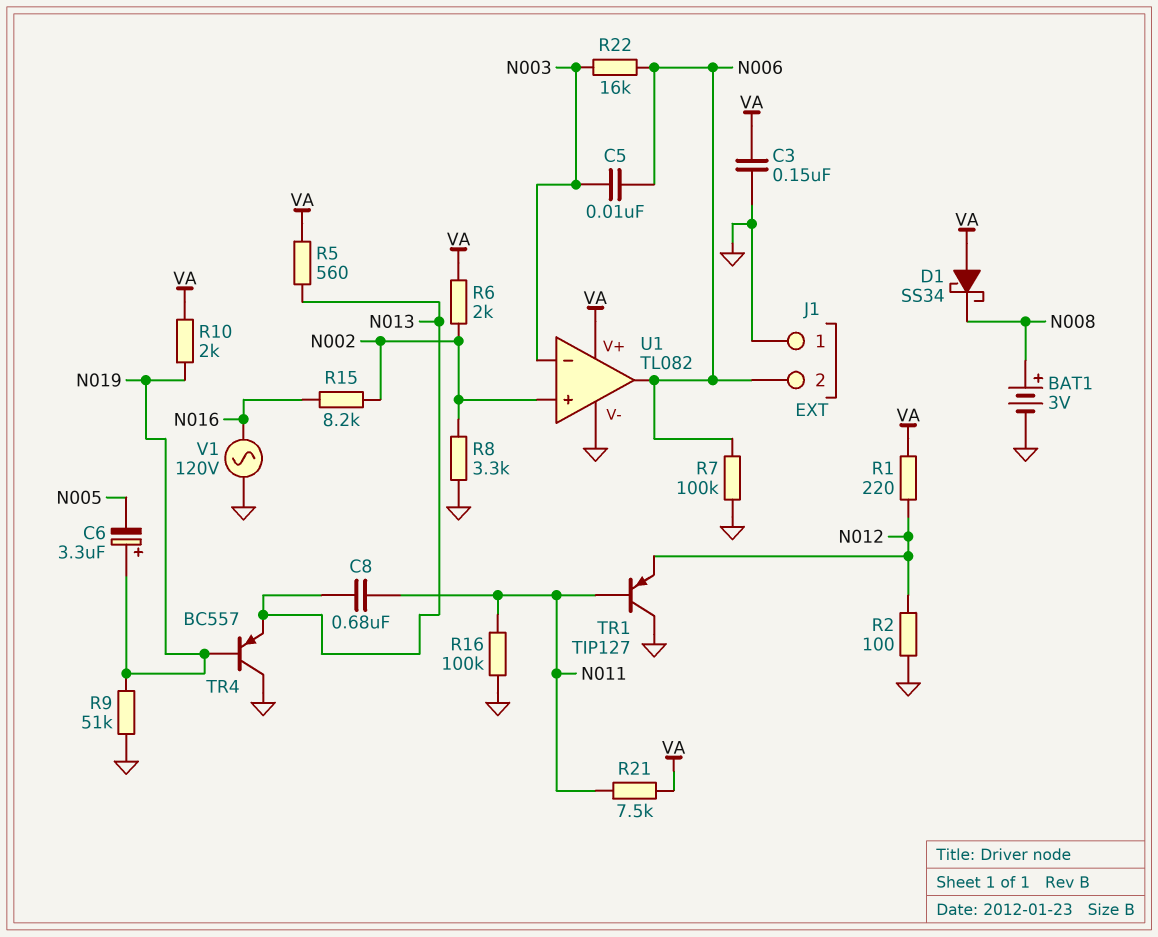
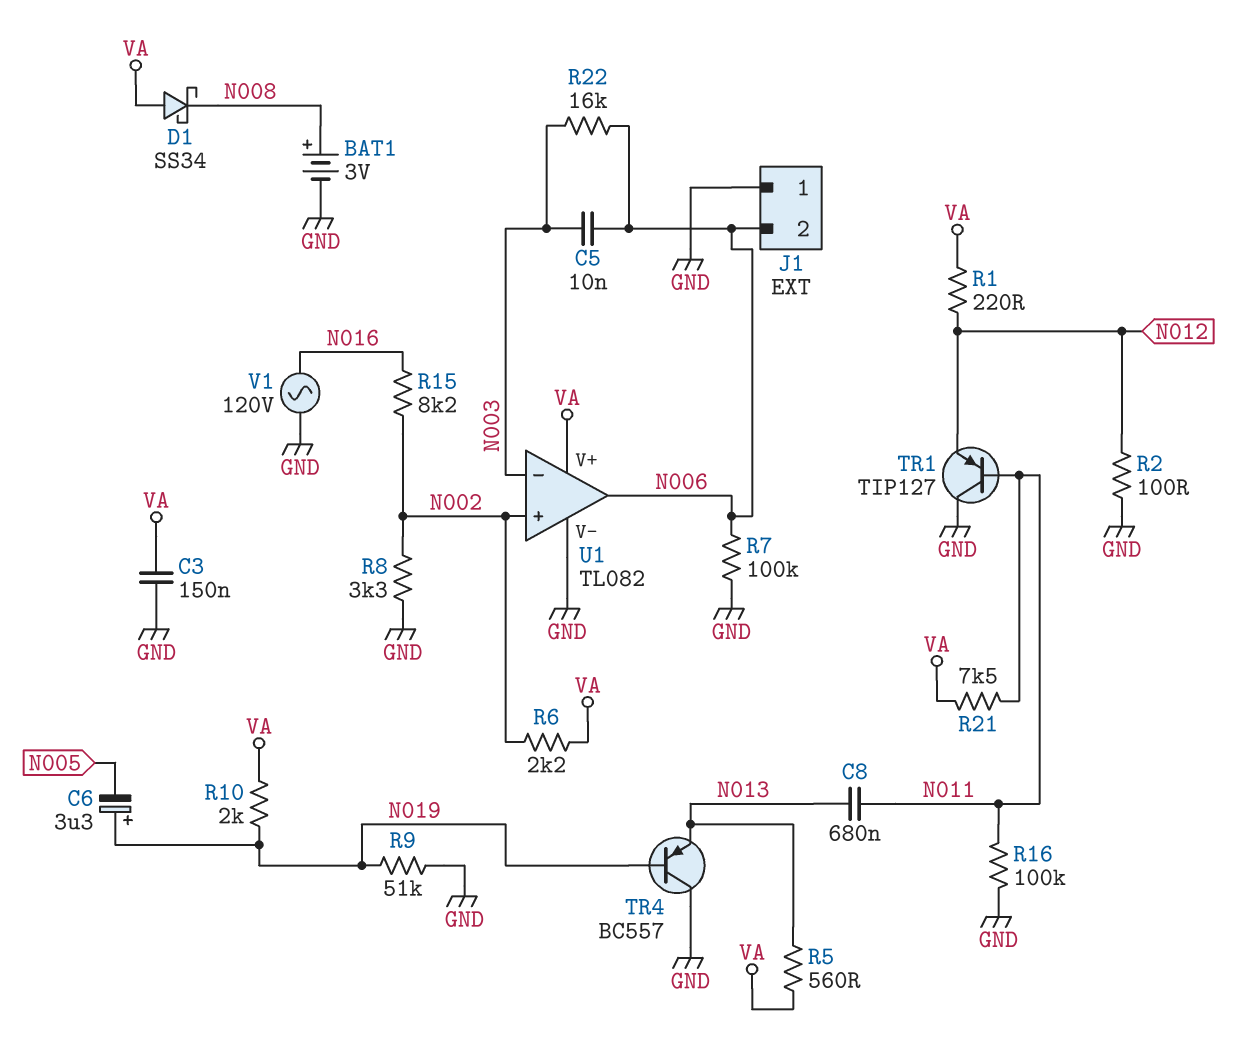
R6: 2k (N002, VA) -> 2.2k (N002, VA)

